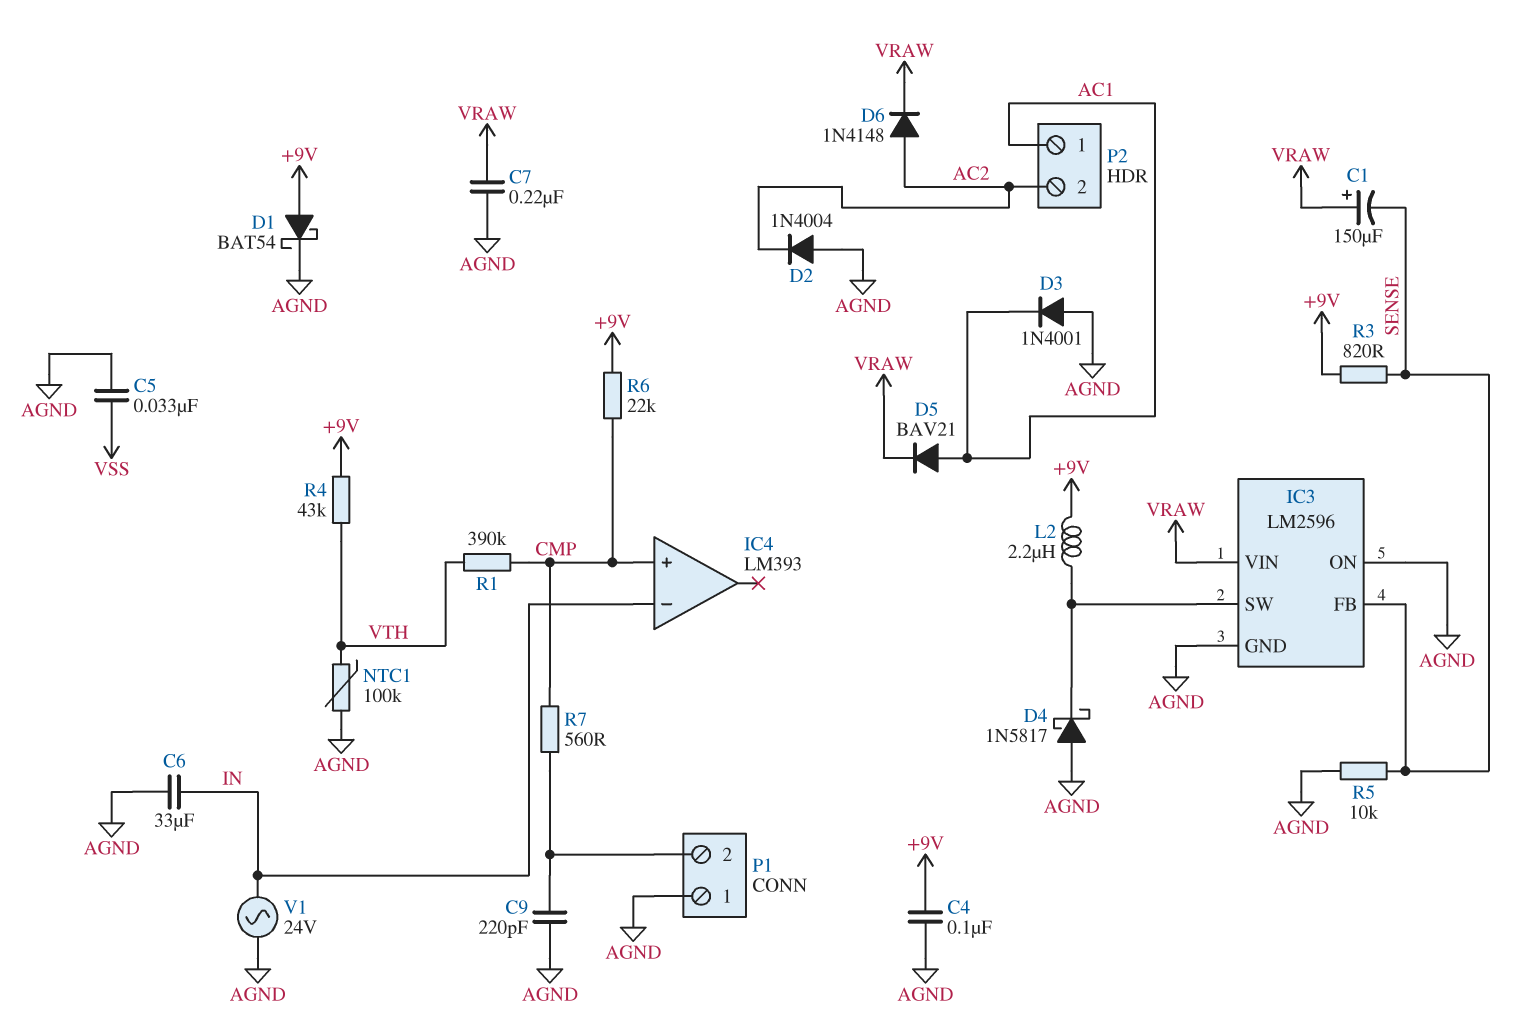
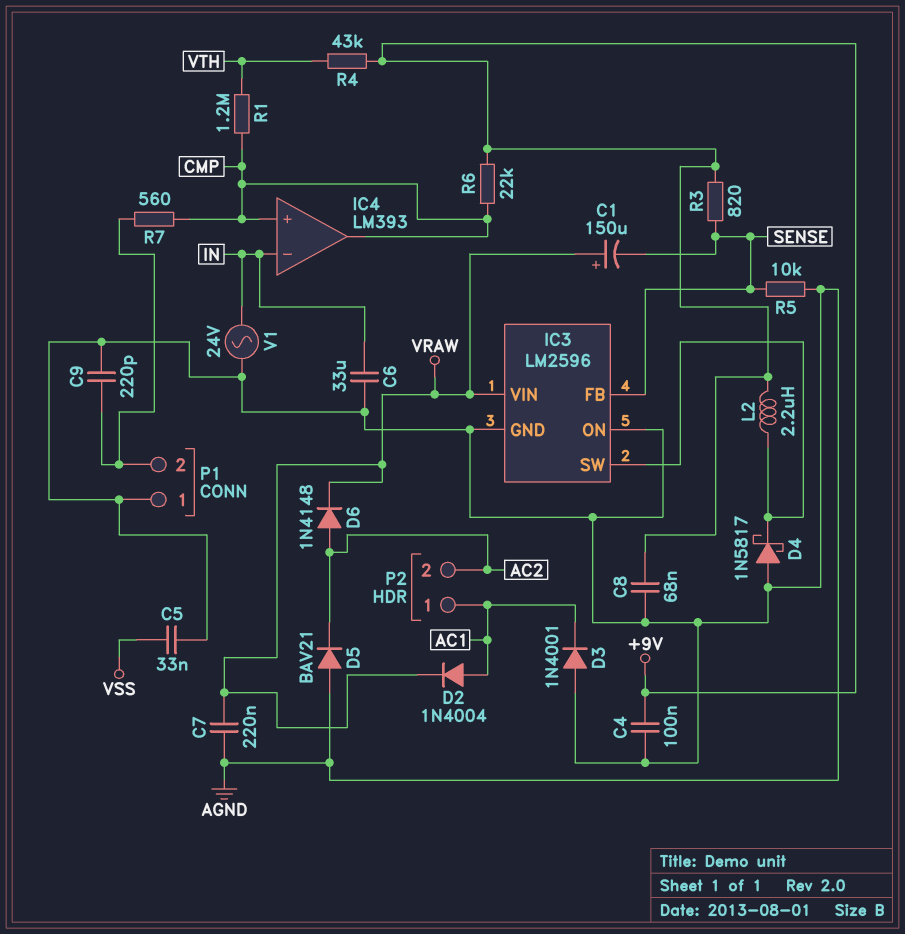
C8: none -> 68nF (+9V, AGND)
D1: schottky BAT54 (A +9V, K AGND) -> none
D2: diode 1N4004 (A AGND, K AC2) -> diode 1N4004 (A AC1, K VRAW)
D5: diode BAV21 (A AC1, K VRAW) -> diode BAV21 (A AGND, K AC2)
IC4 pin out: none -> CMP
NTC1: 100k (AGND, VTH) -> none
R1: 390k (CMP, VTH) -> 1.2M (CMP, VTH)

